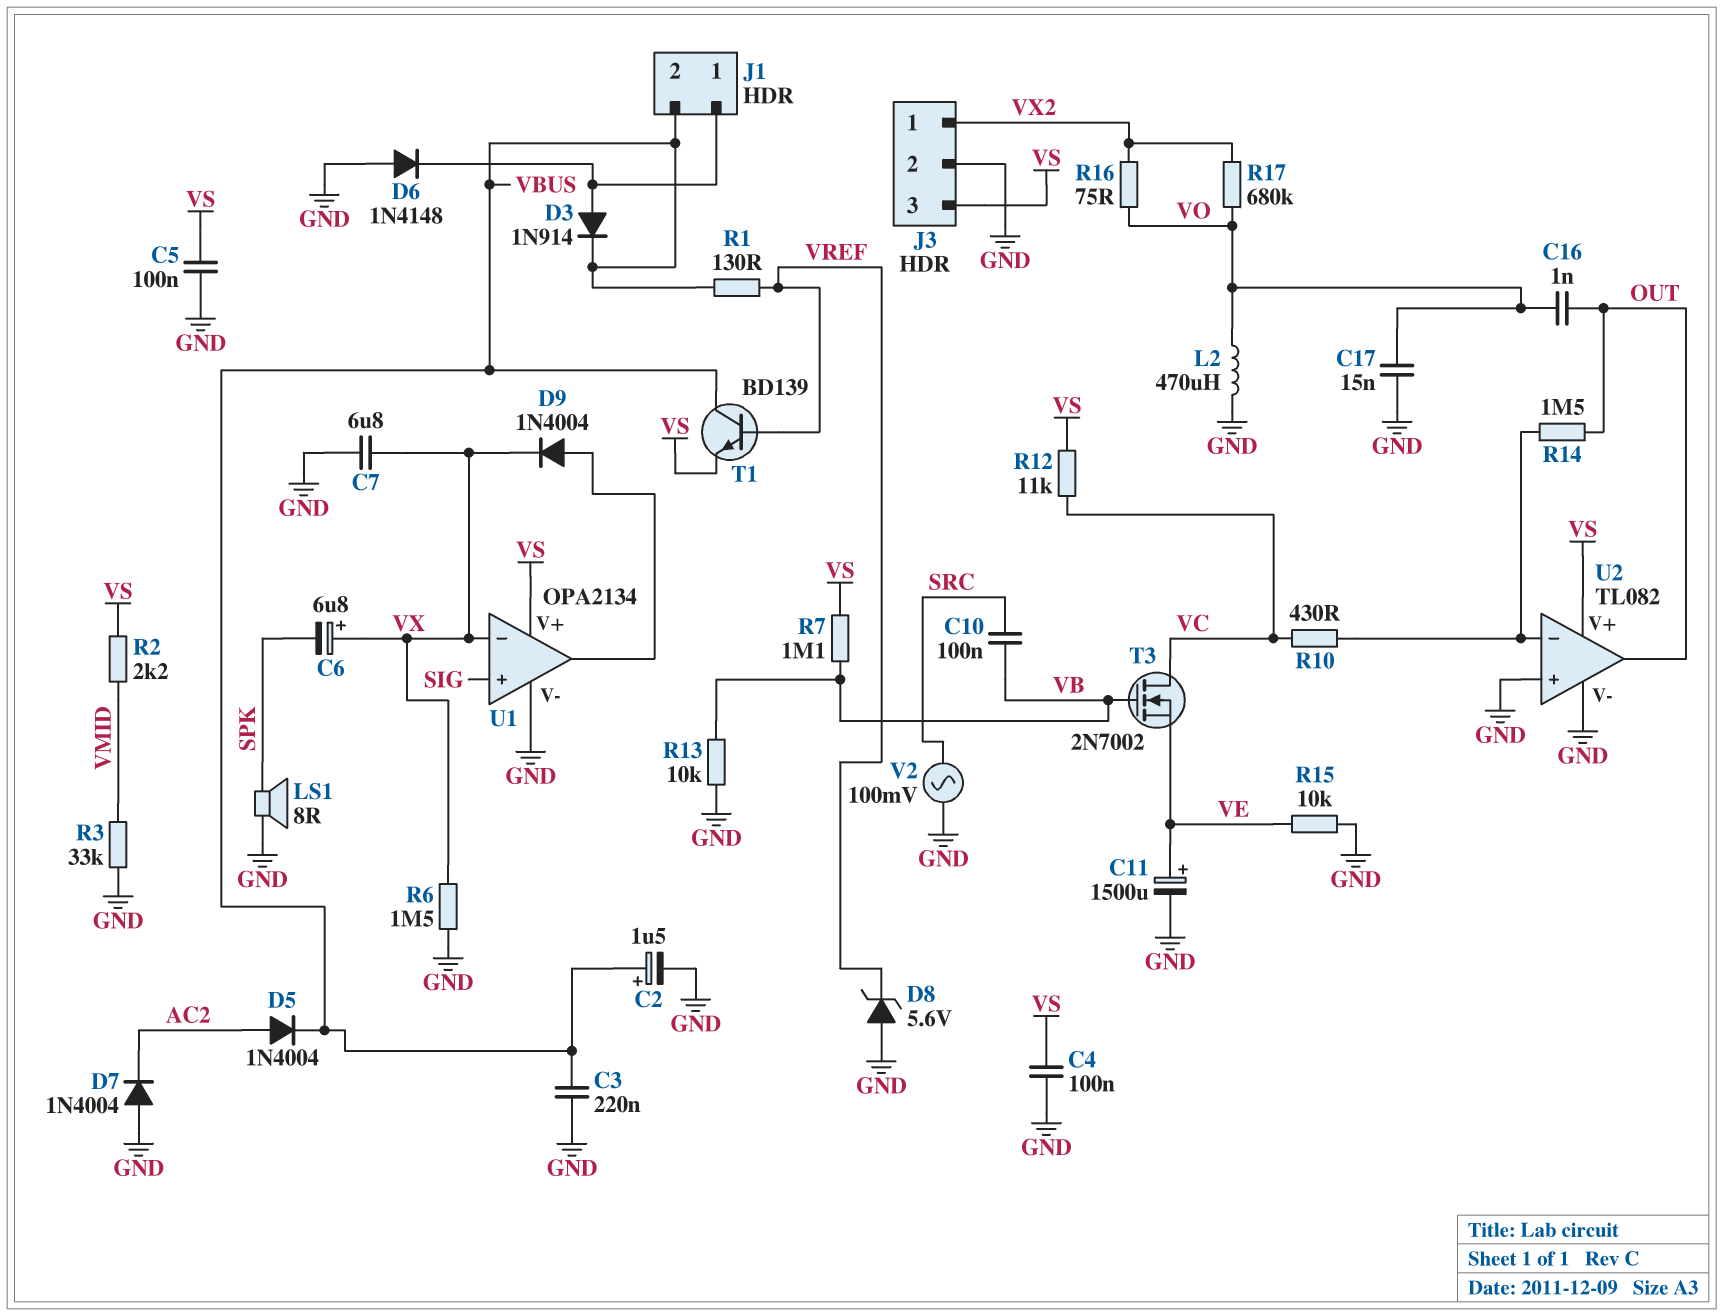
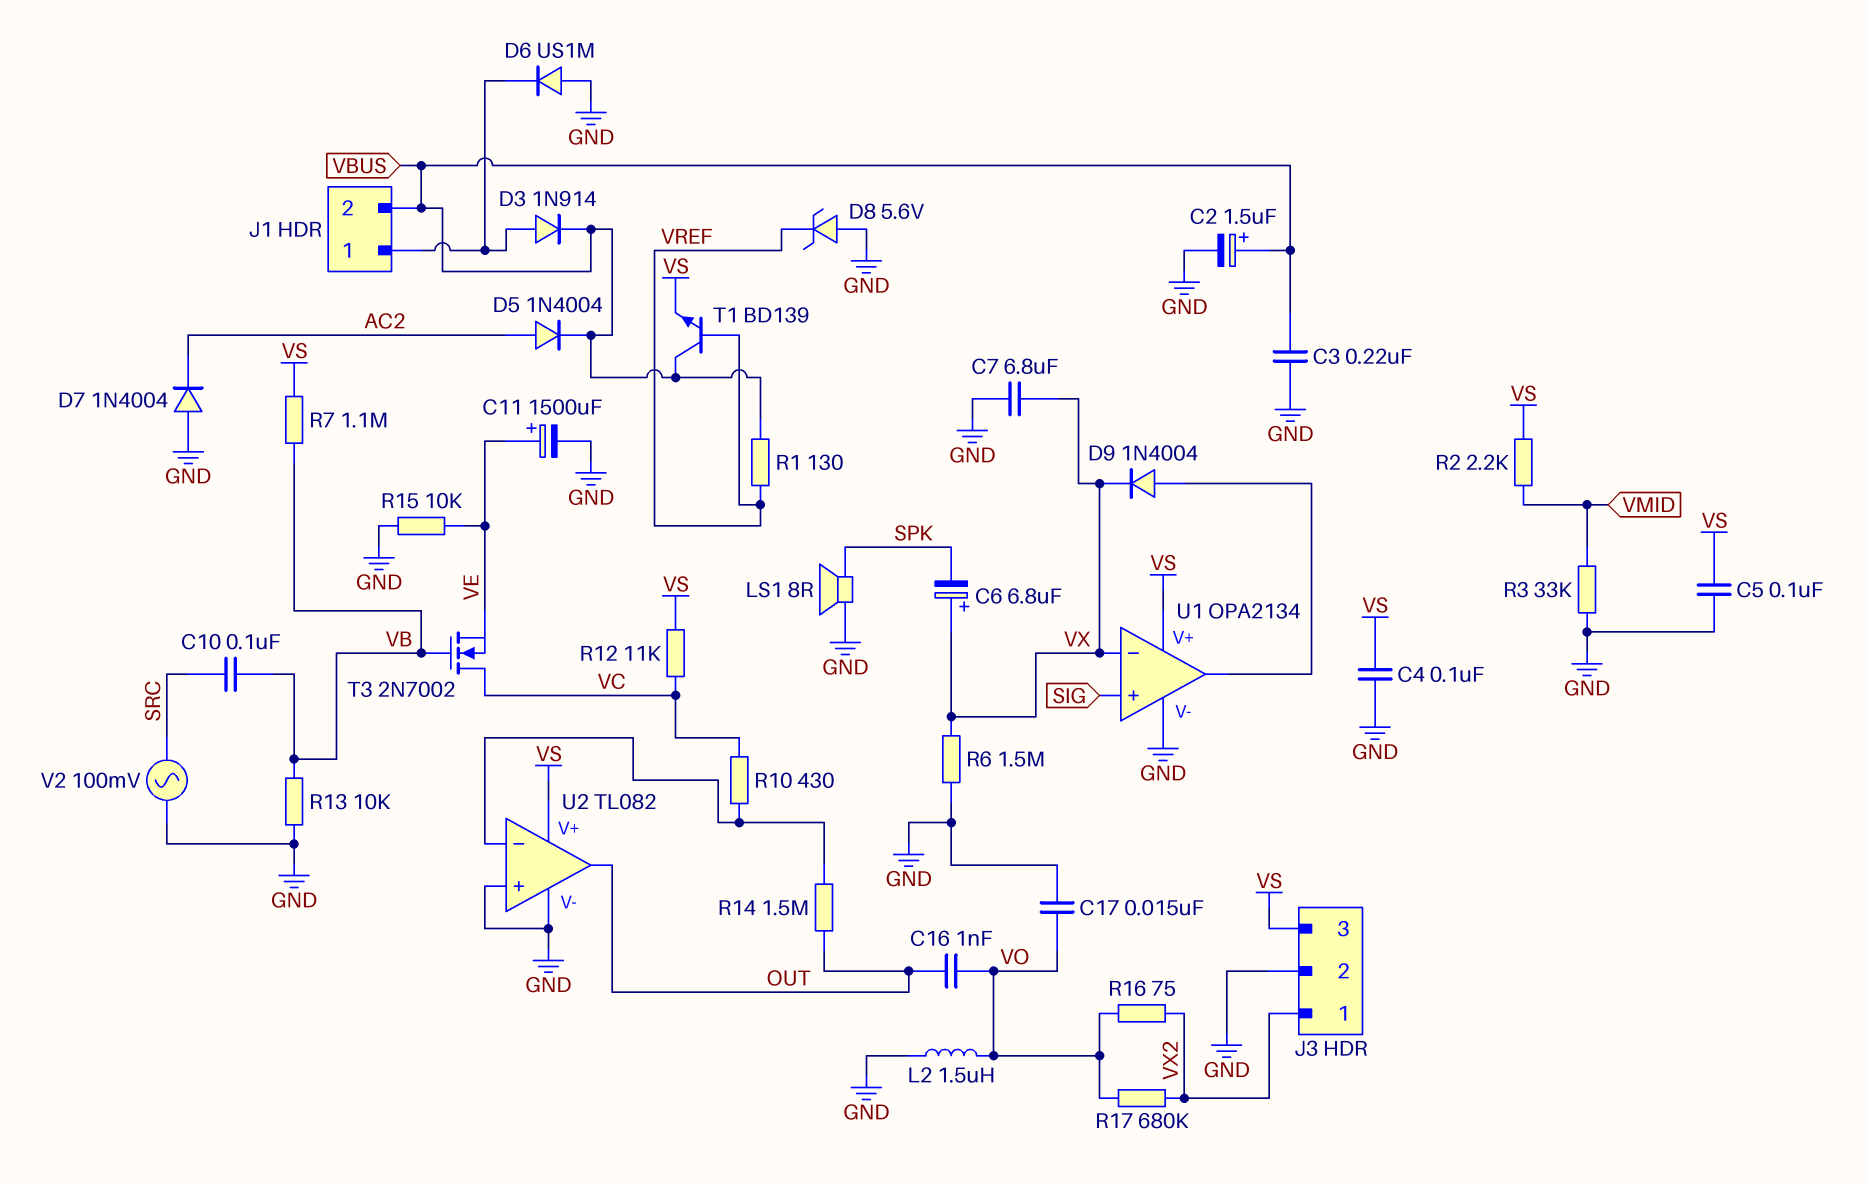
D6: diode 1N4148 (A GND, K J1/1) -> diode US1M (A GND, K J1/1)
L2: 470uH (GND, VO) -> 1.5uH (GND, VO)

